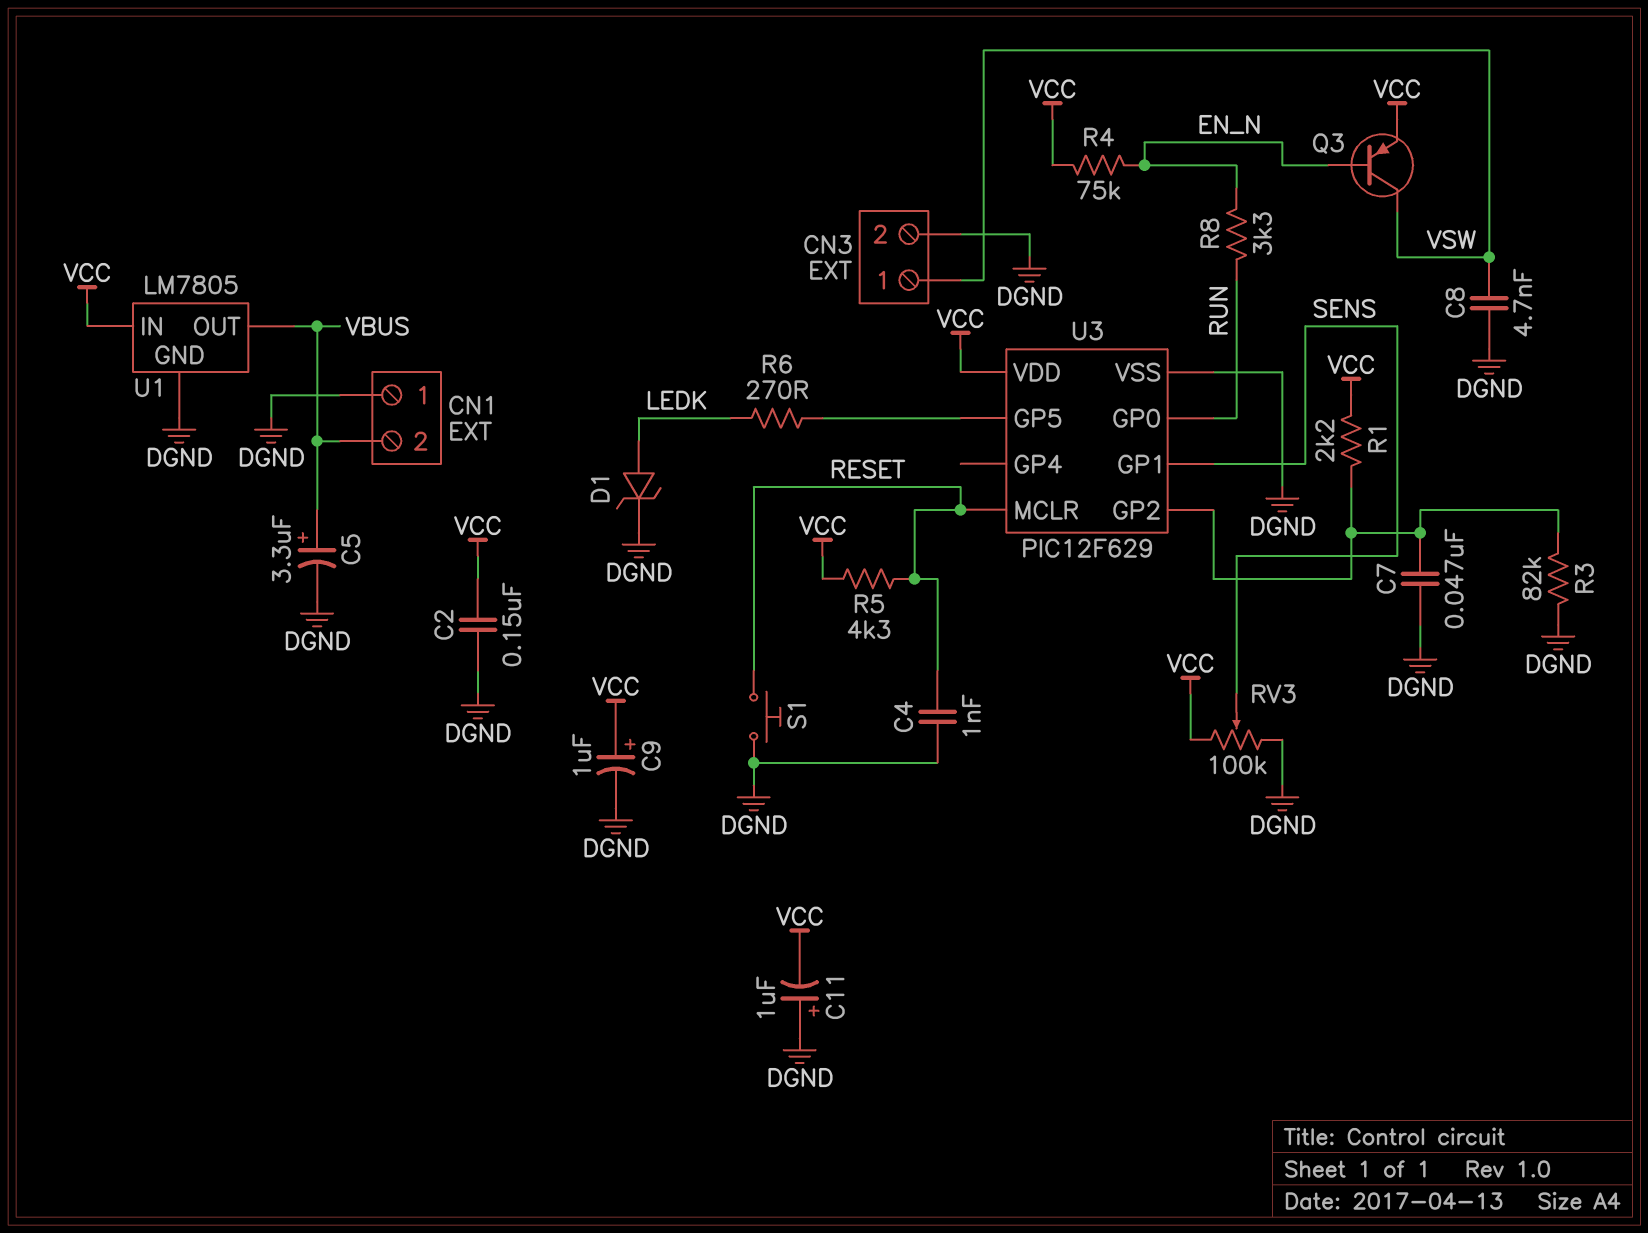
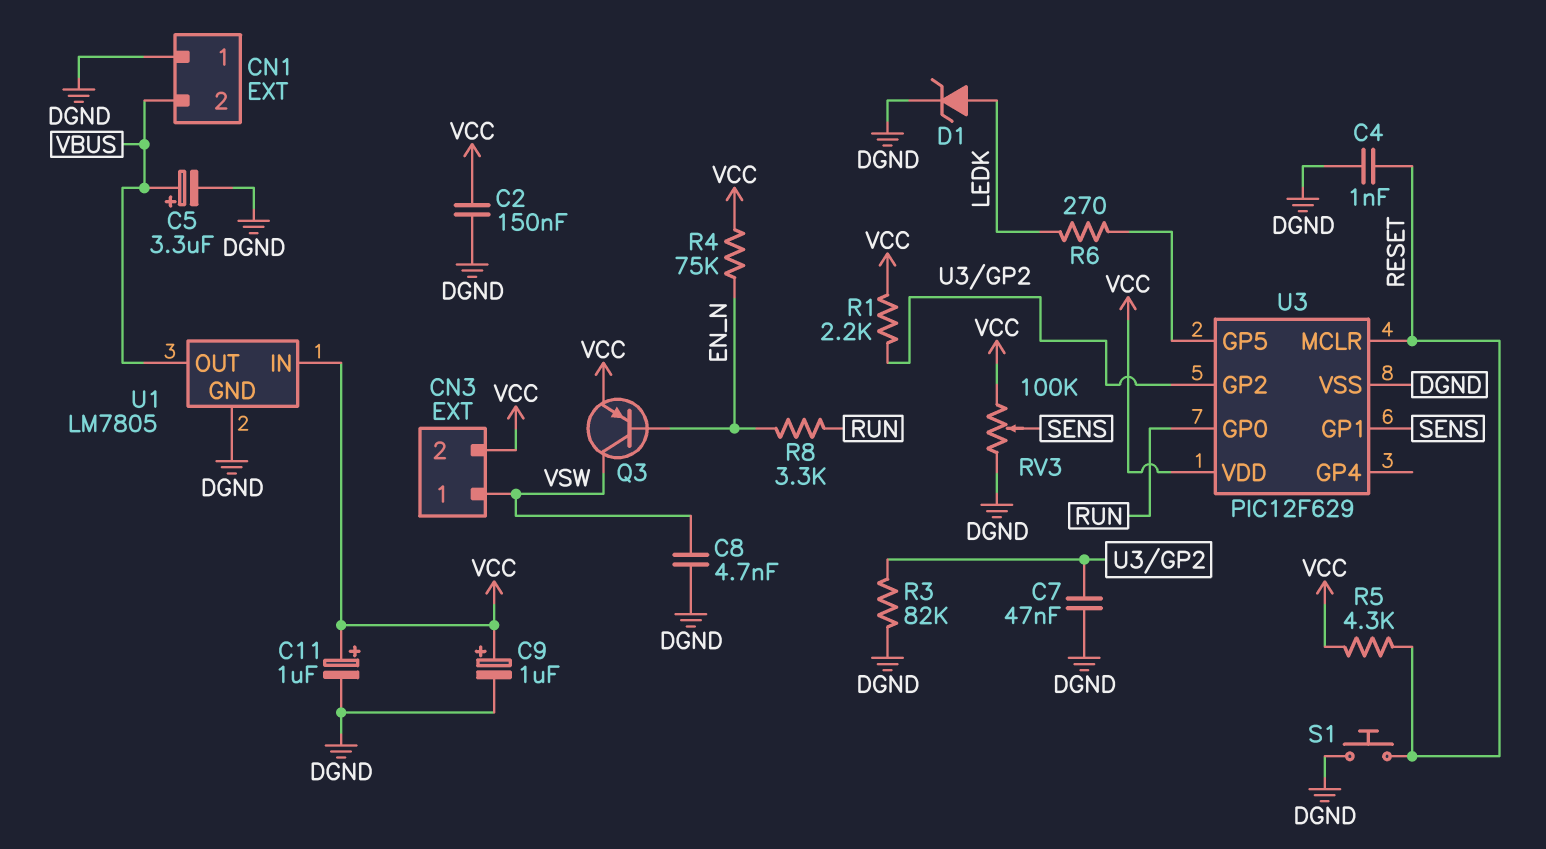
C11: 1uF (plus DGND, minus VCC) -> 1uF (plus VCC, minus DGND)
CN3 pin 2: DGND -> VCC

